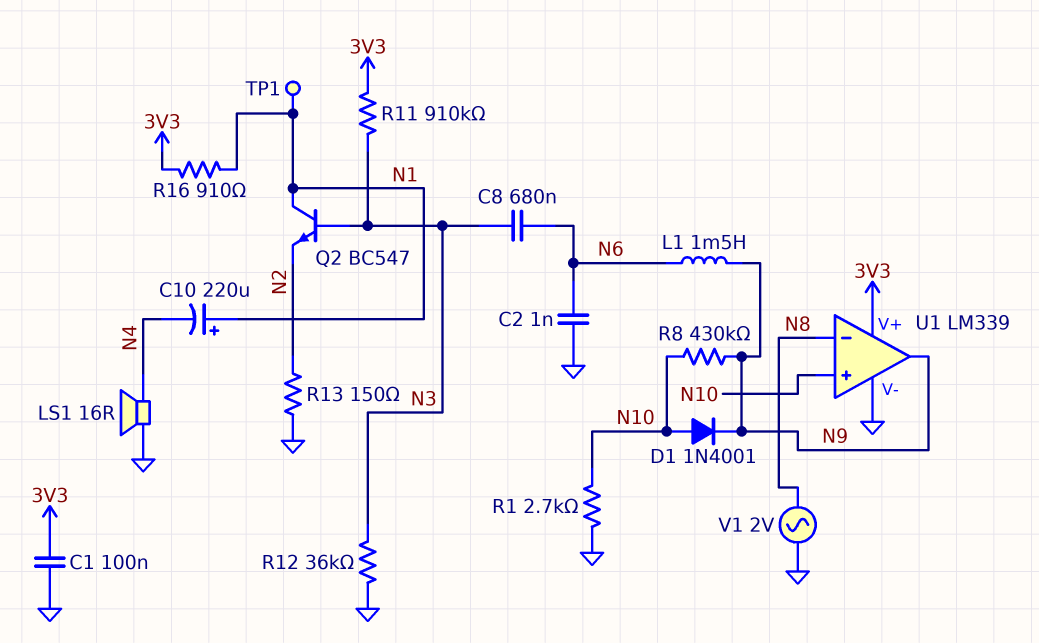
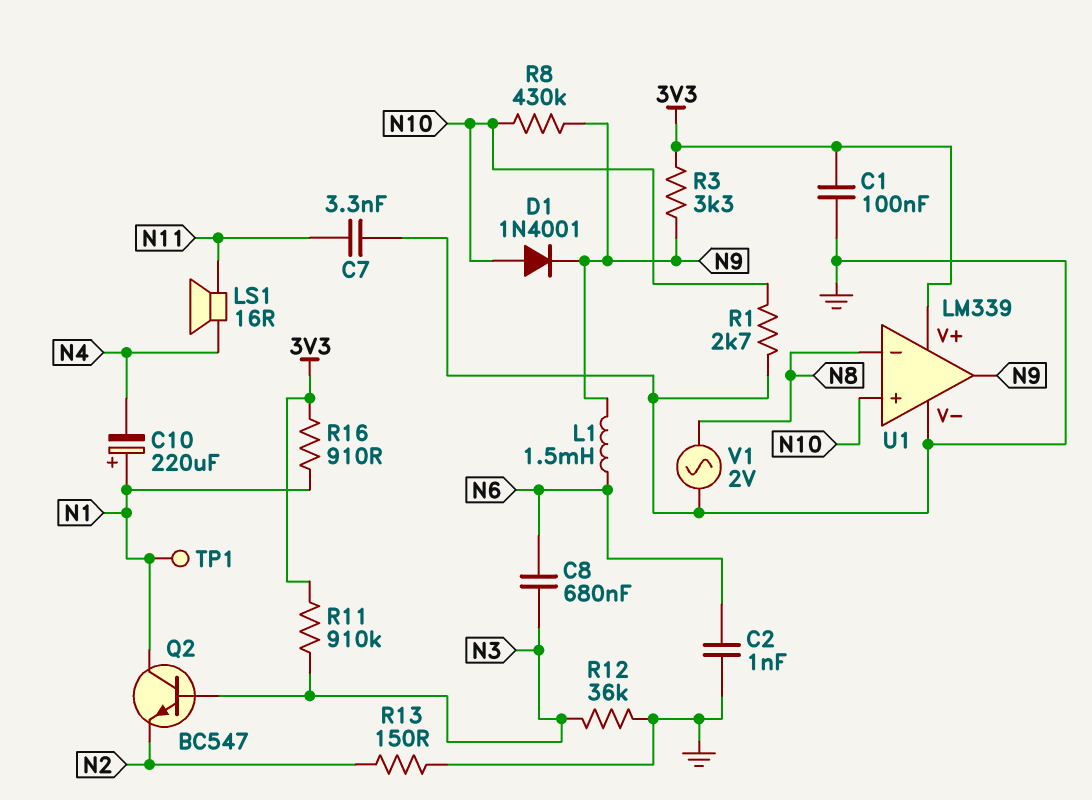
C7: none -> 3.3nF (GND, N11)
LS1: speaker 16R (GND, N4) -> speaker 16R (N4, N11)
R3: none -> 3.3k (3V3, N9)

